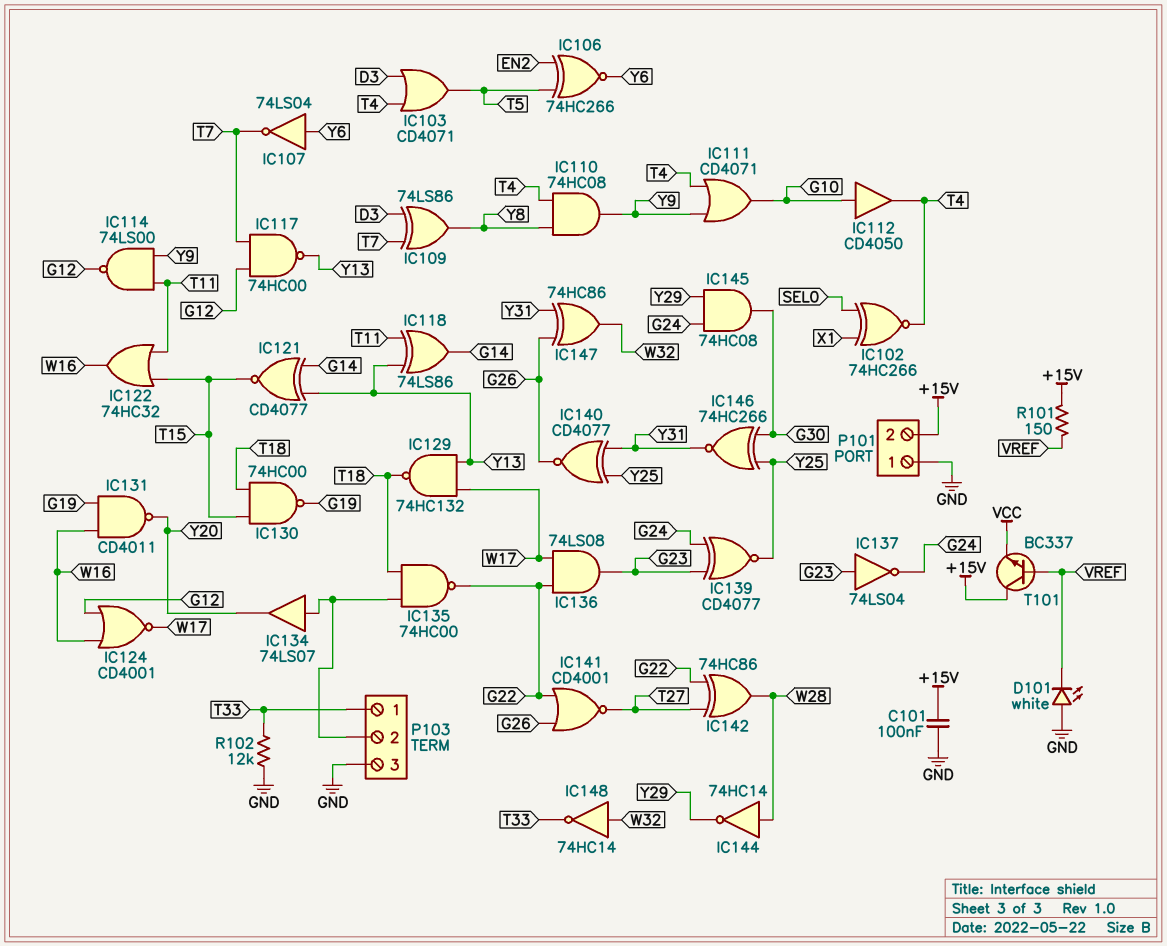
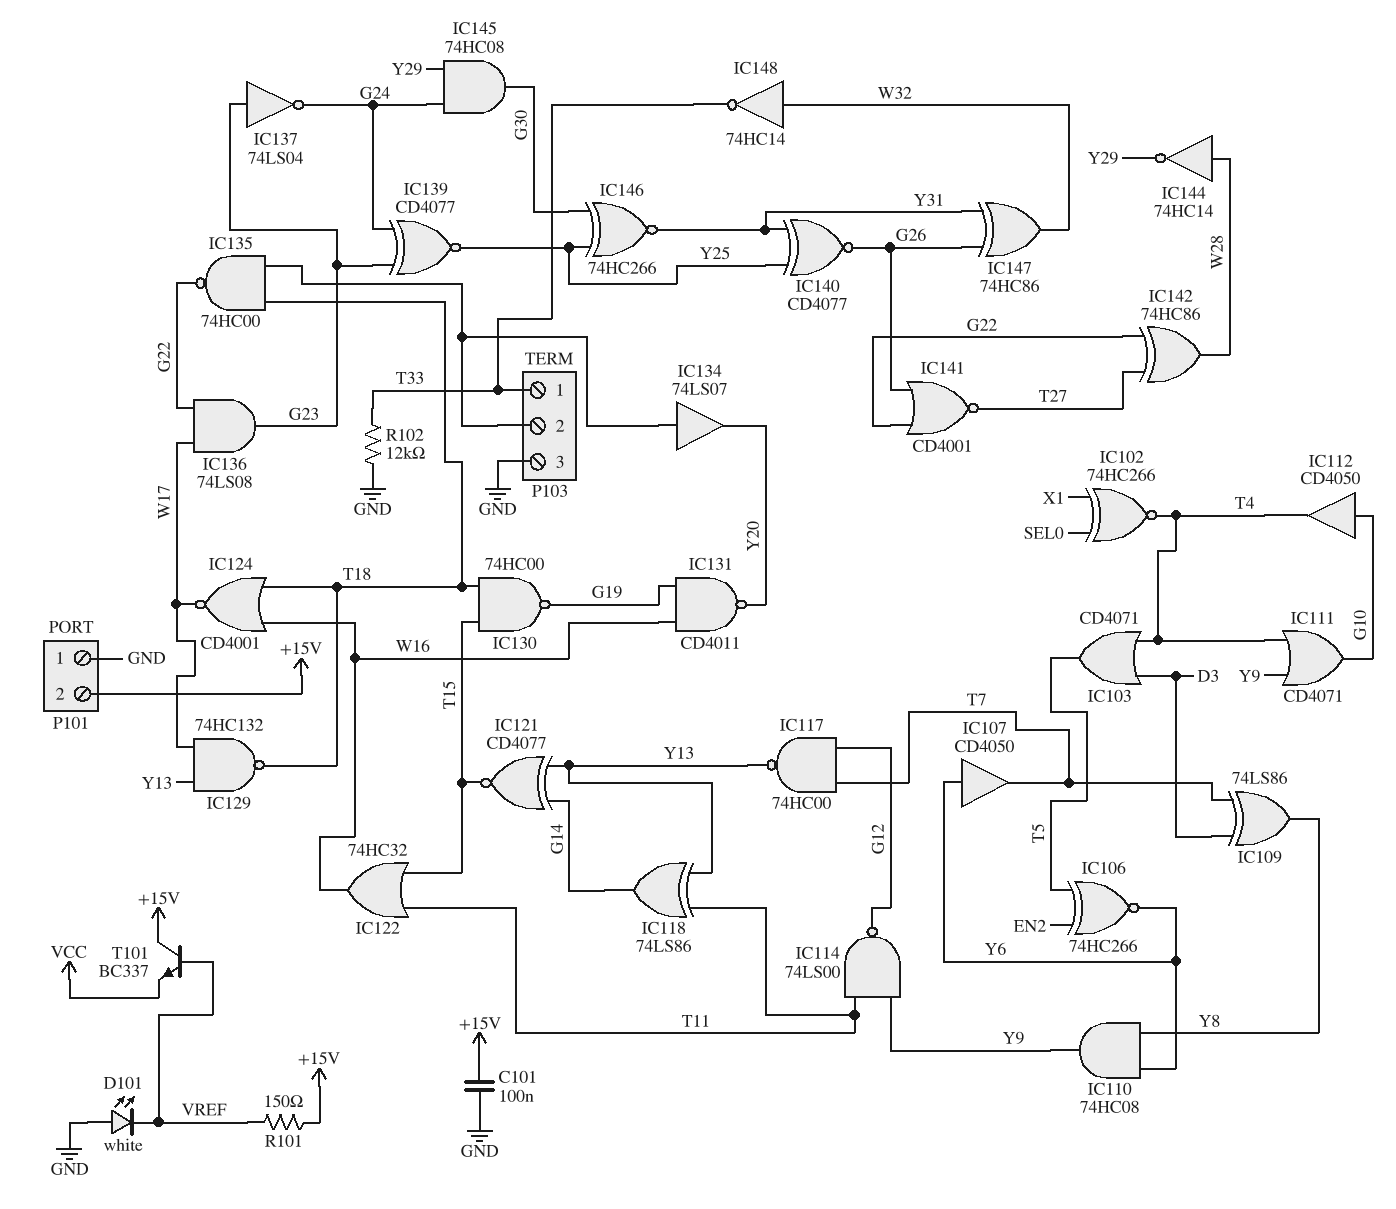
IC107: NOT 74LS04 (in Y6, out T7) -> buffer CD4050 (in Y6, out T7)
IC110: AND 74HC08 (in T4, in Y8, out Y9) -> AND 74HC08 (in Y6, in Y8, out Y9)
IC124: NOR CD4001 (in G12, in W16, out W17) -> NOR CD4001 (in T18, in W16, out W17)

